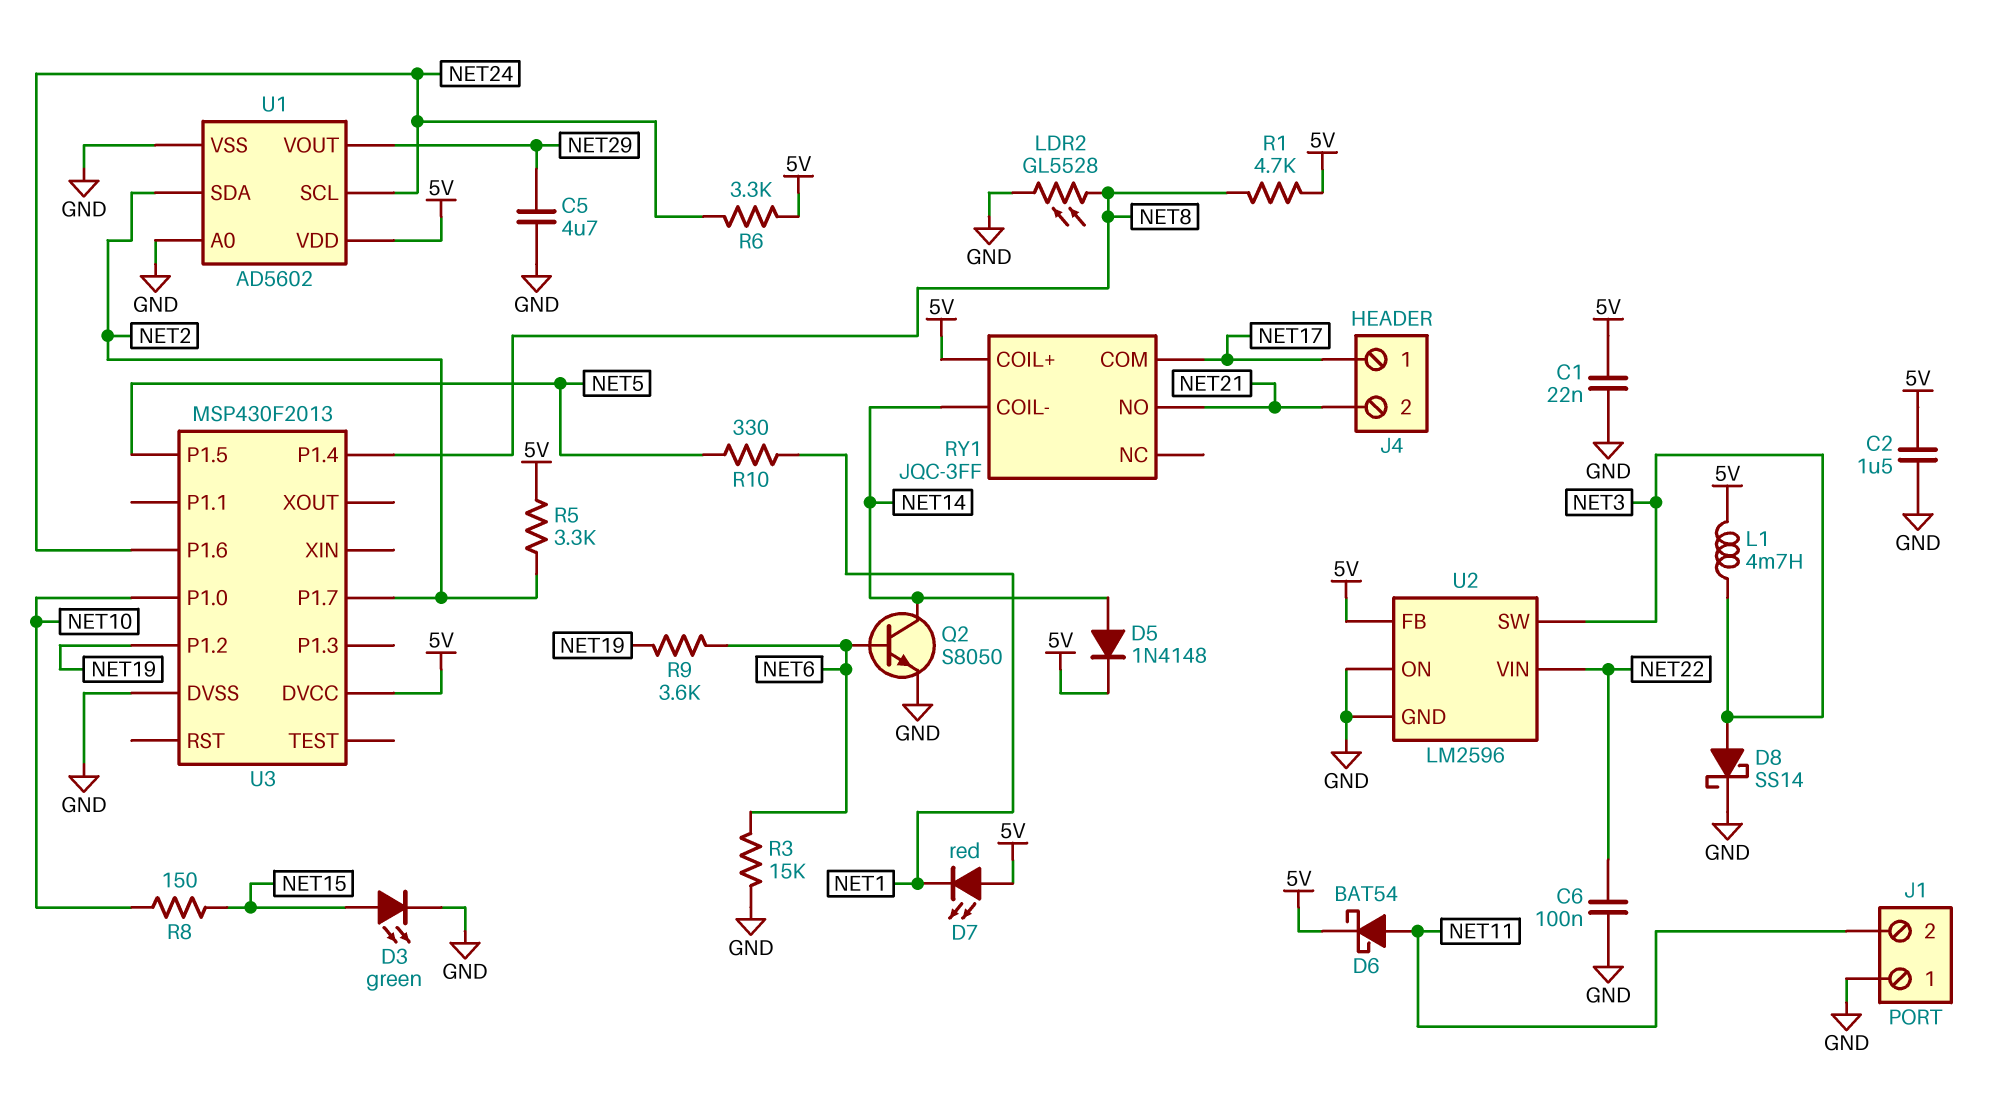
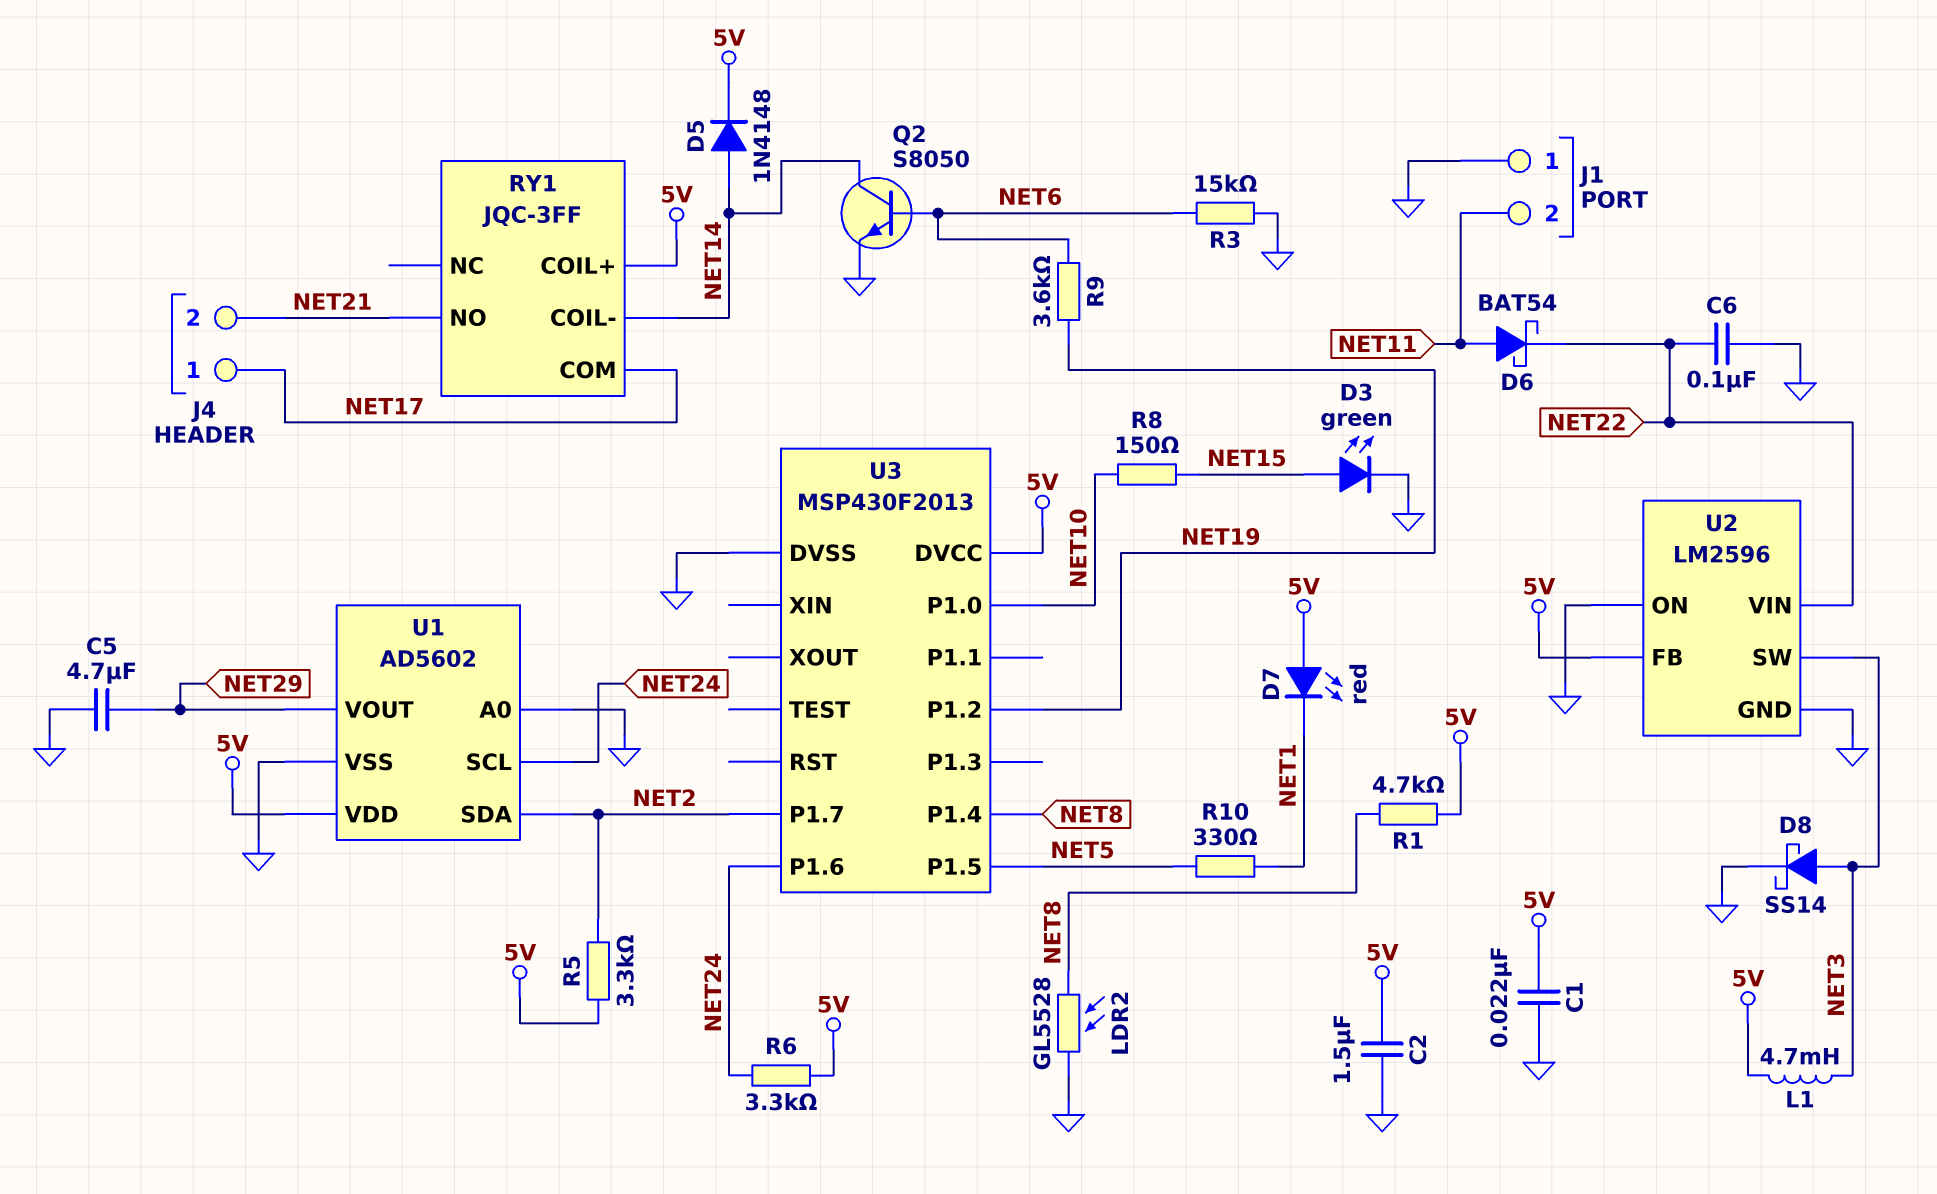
D6: schottky BAT54 (A NET11, K 5V) -> schottky BAT54 (A NET11, K NET22)

